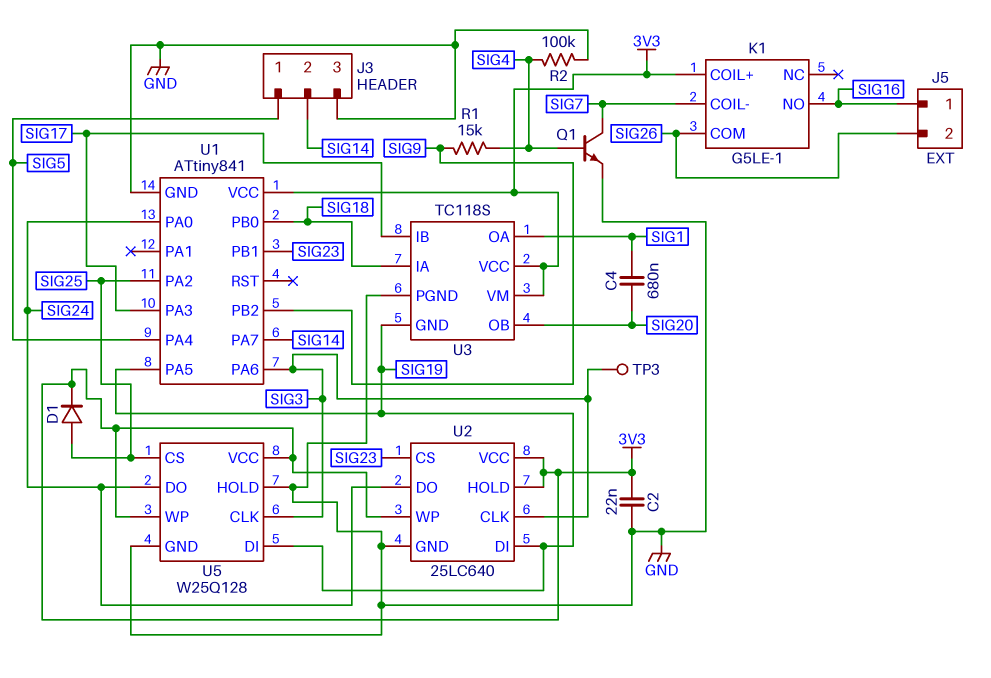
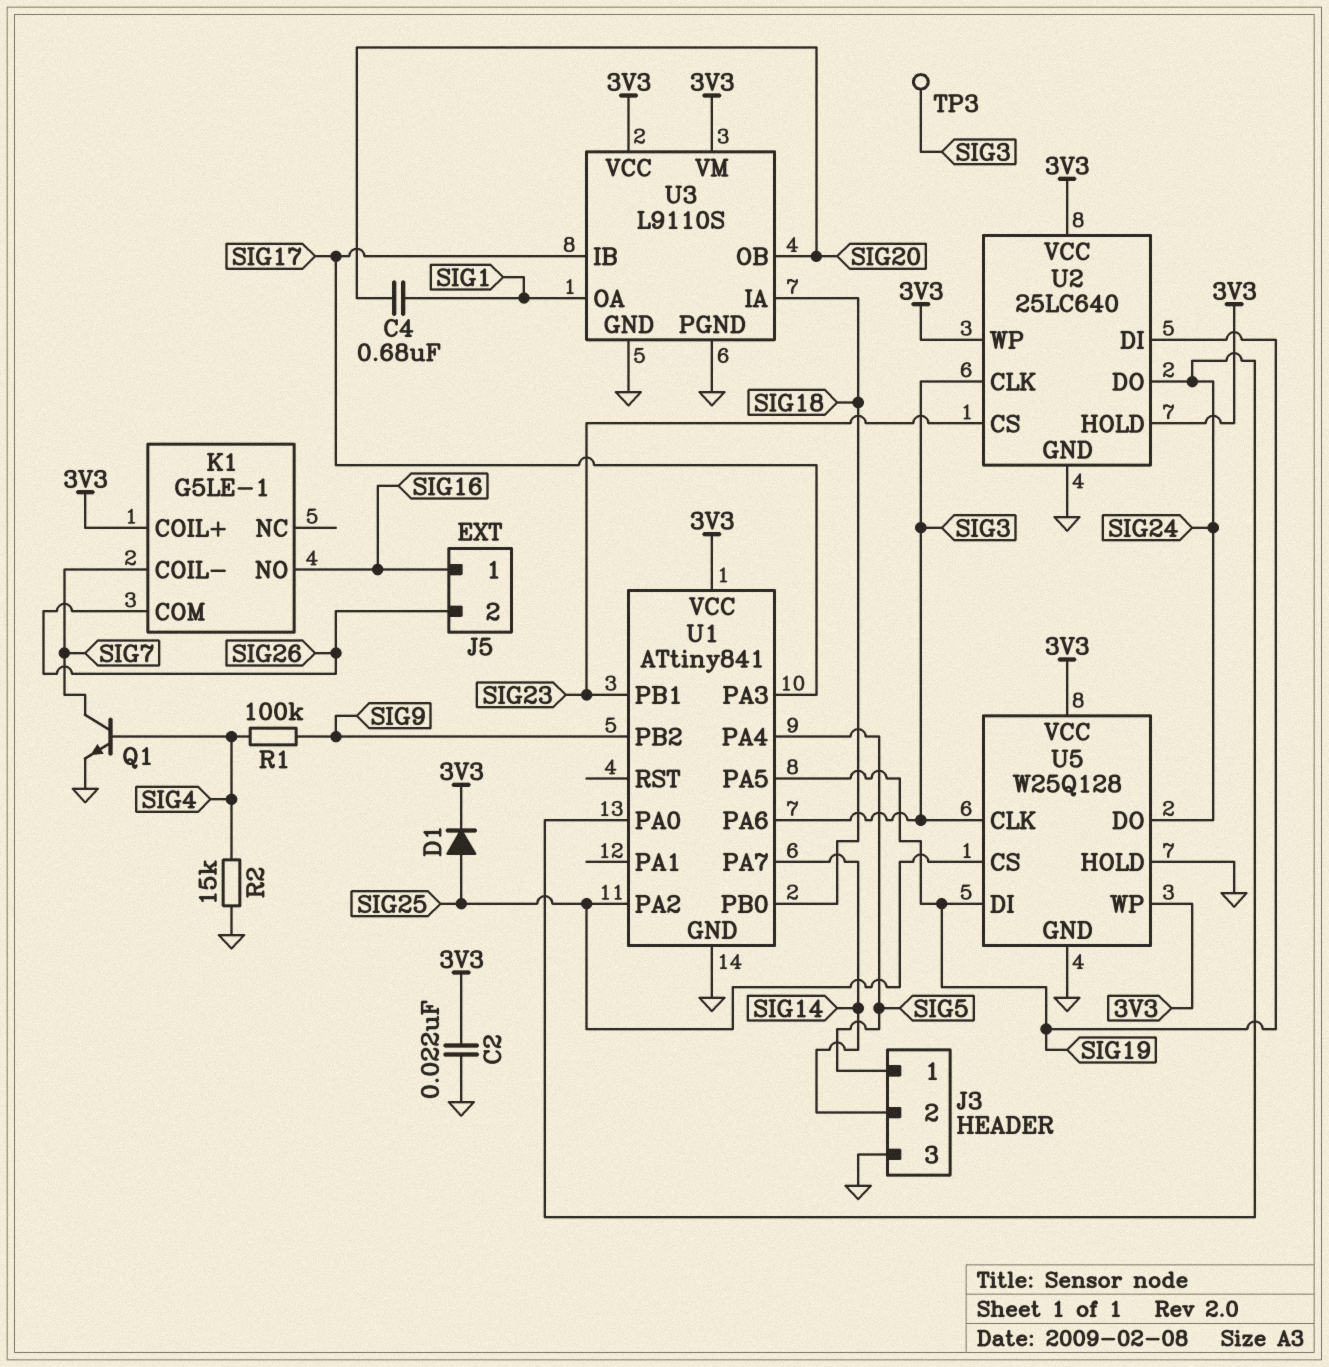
R1: 15k (SIG4, SIG9) -> 100k (SIG4, SIG9)
R2: 100k (GND, SIG4) -> 15k (GND, SIG4)
U3: TC118S -> L9110S
U3 pin GND: SIG19 -> GND

